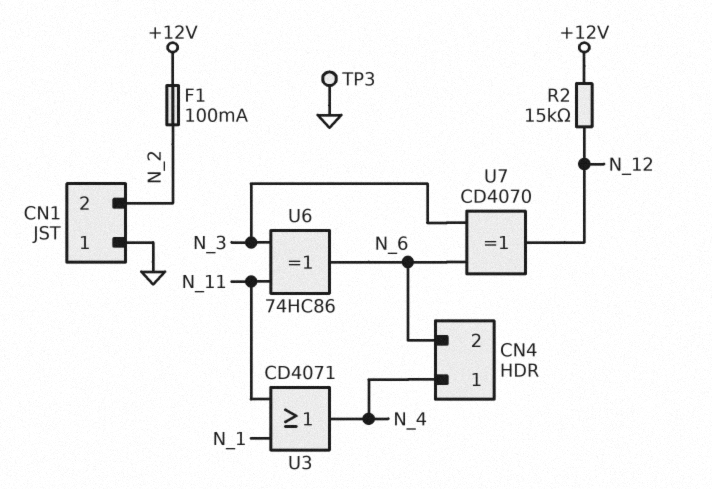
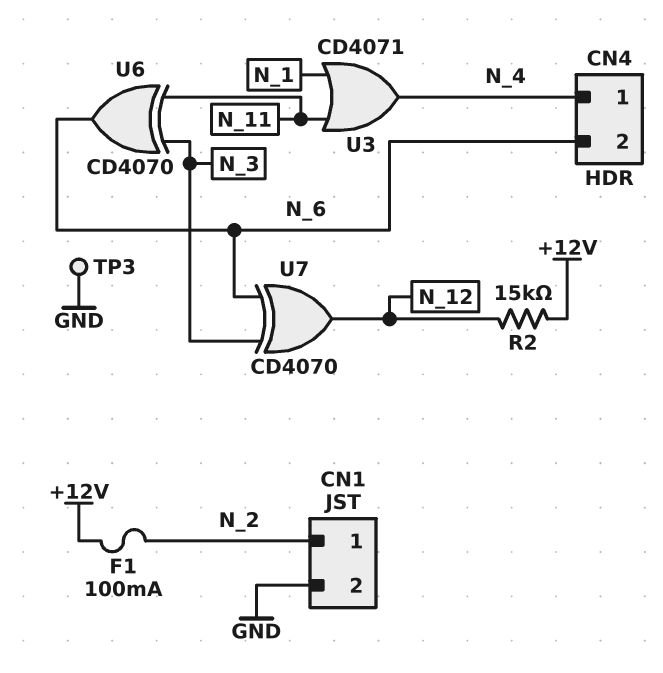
CN1 pin 1: GND -> N_2
CN1 pin 2: N_2 -> GND
U6: XOR 74HC86 (in N_3, in N_11, out N_6) -> XOR CD4070 (in N_3, in N_11, out N_6)

